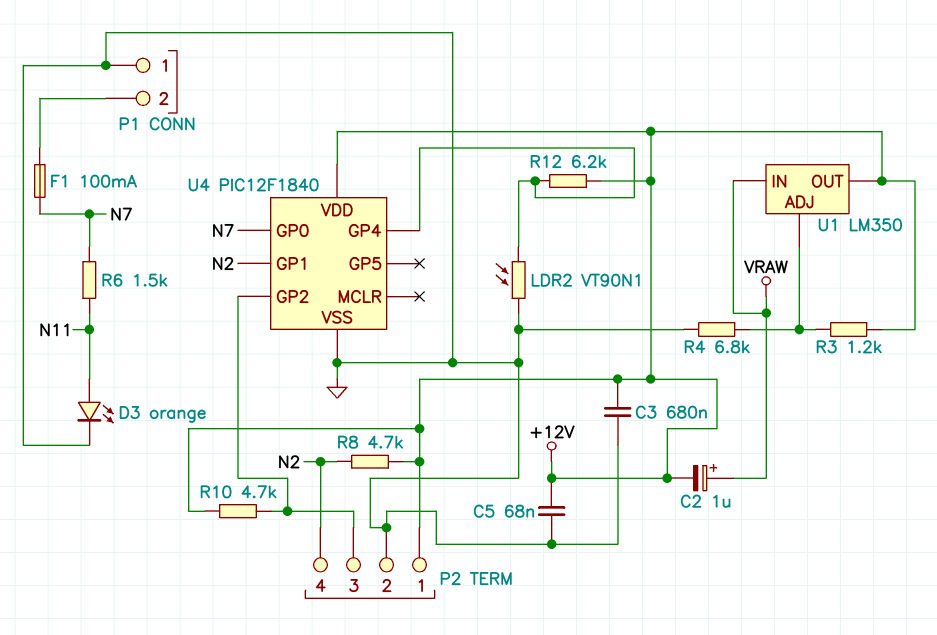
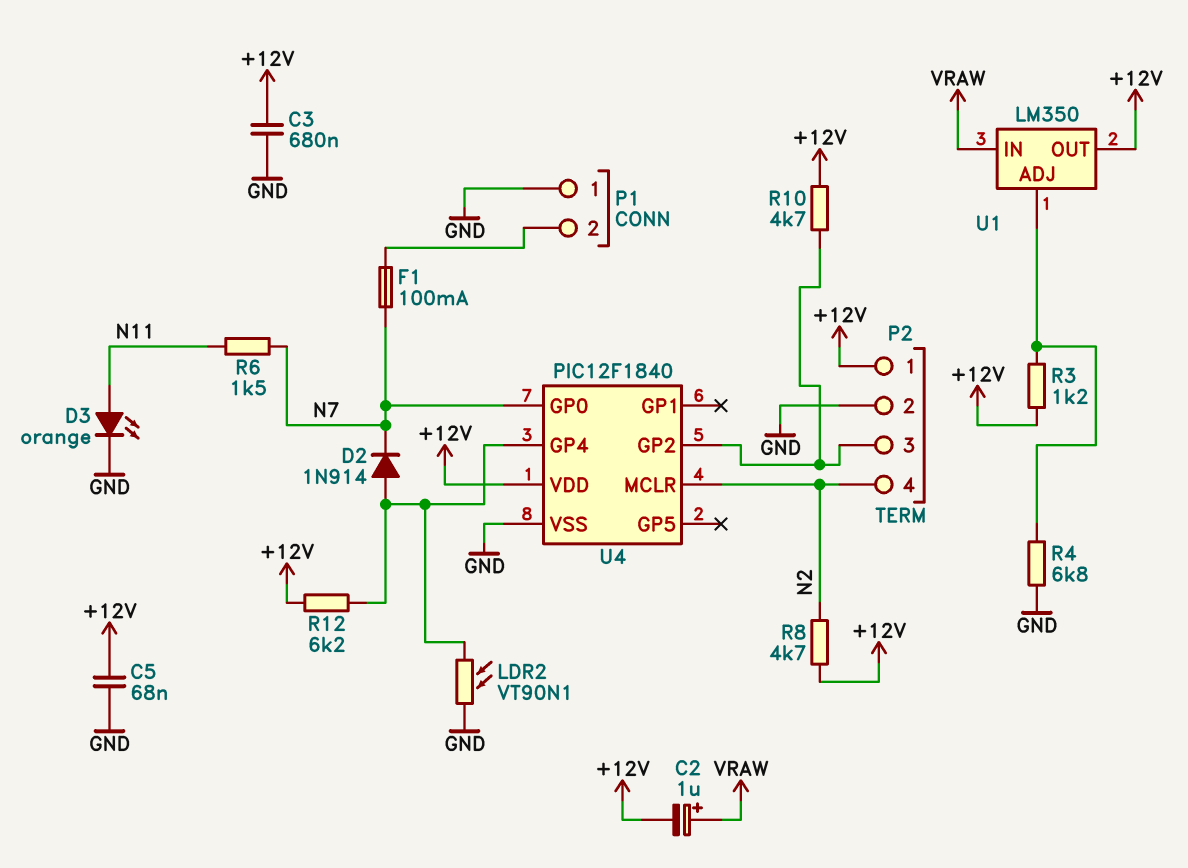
D2: none -> diode 1N914 (A U4/GP4, K N7)
U4 pin GP1: N2 -> none
U4 pin MCLR: none -> N2

